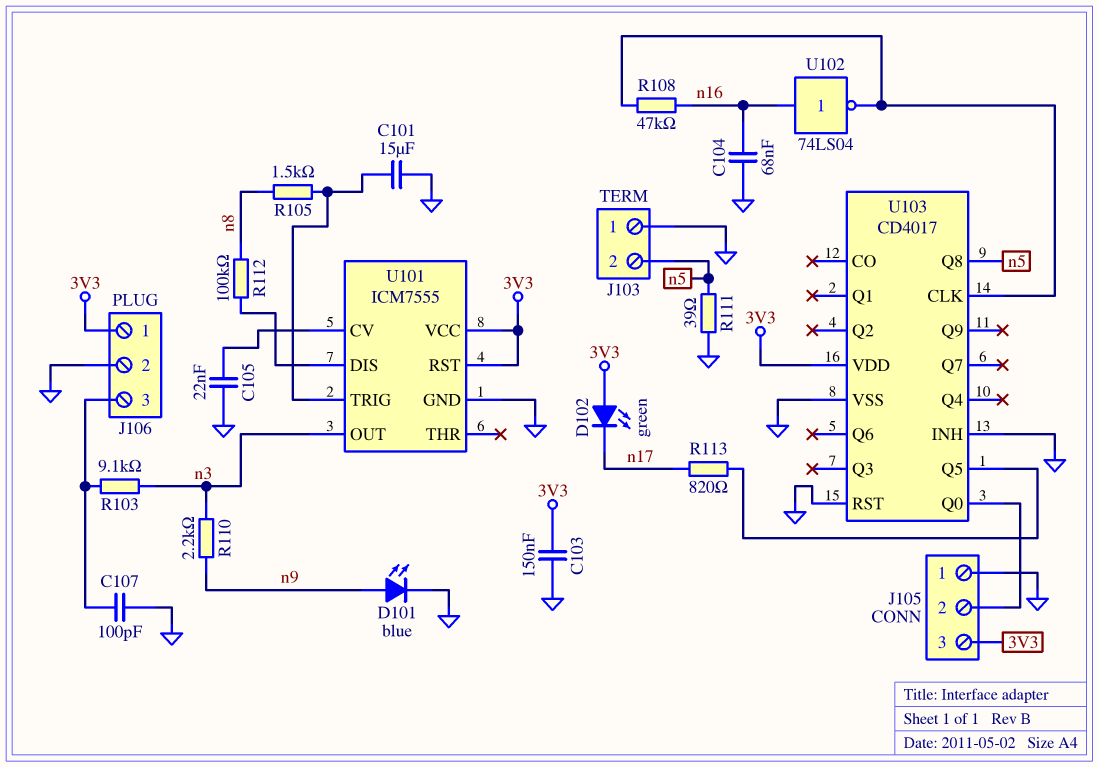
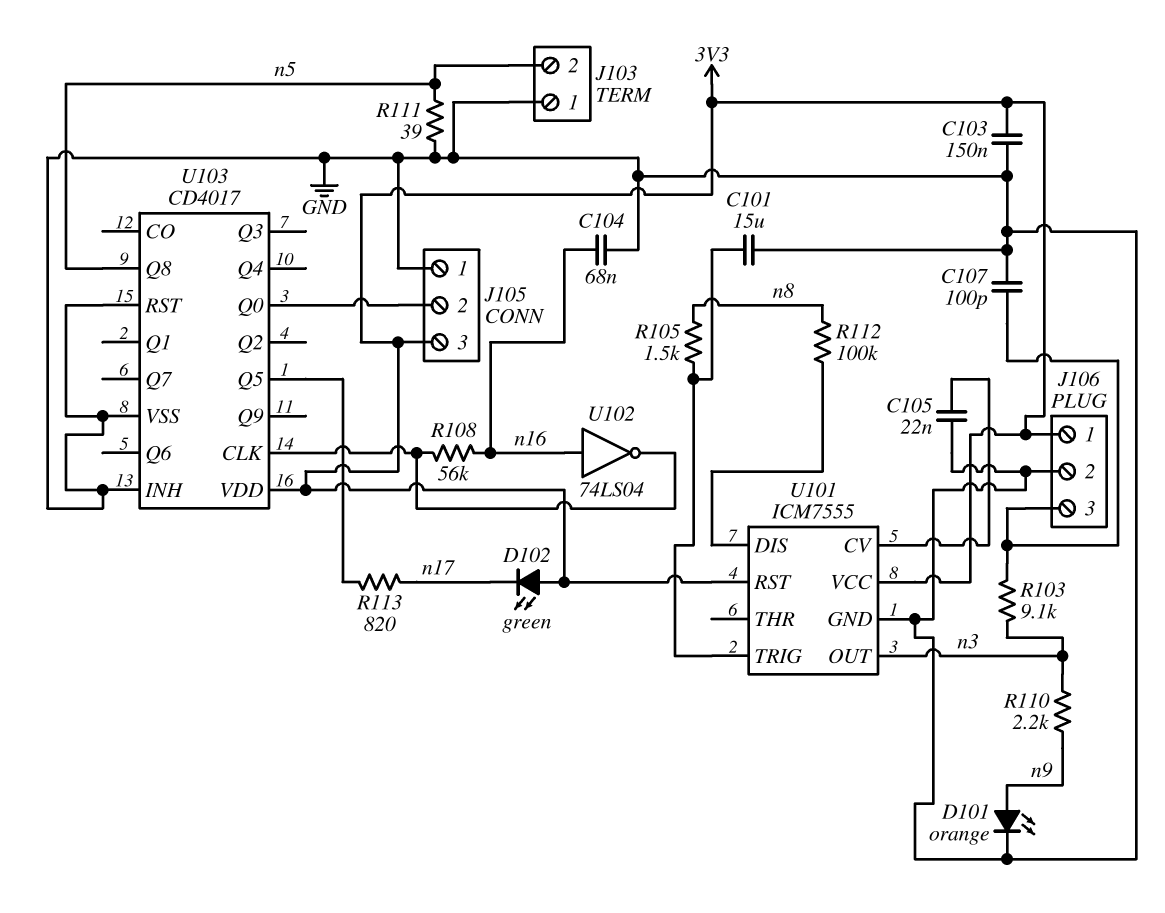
D101: LED blue (A n9, K GND) -> LED orange (A n9, K GND)
R108: 47k (U103/CLK, n16) -> 56k (U103/CLK, n16)

